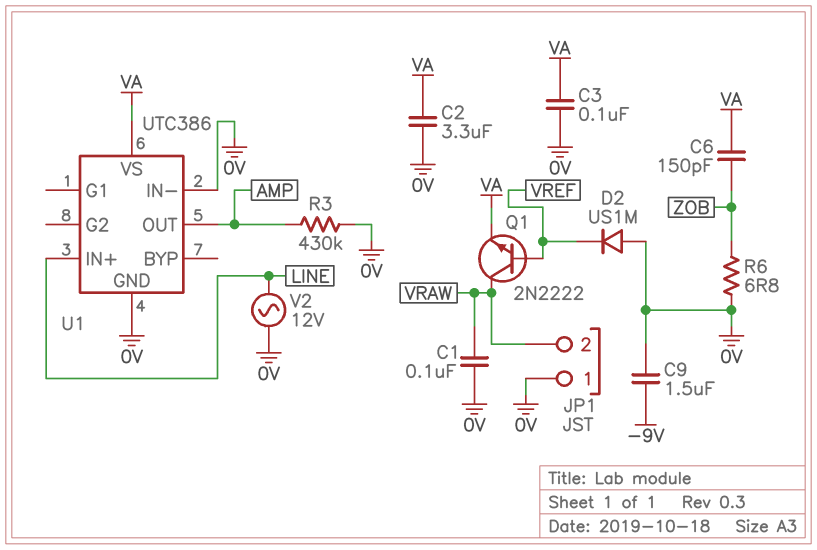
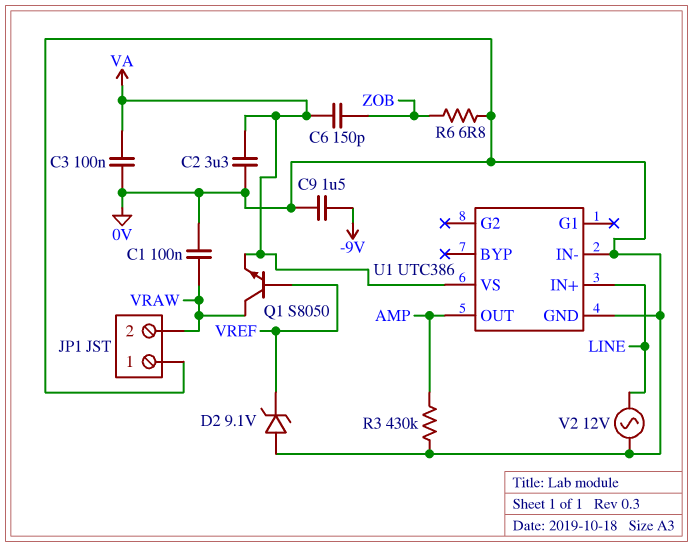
D2: diode US1M (A 0V, K VREF) -> zener 9.1V (A 0V, K VREF)
Q1: NPN 2N2222 (B VREF, C VRAW, E VA) -> NPN S8050 (B VREF, C VRAW, E VA)

